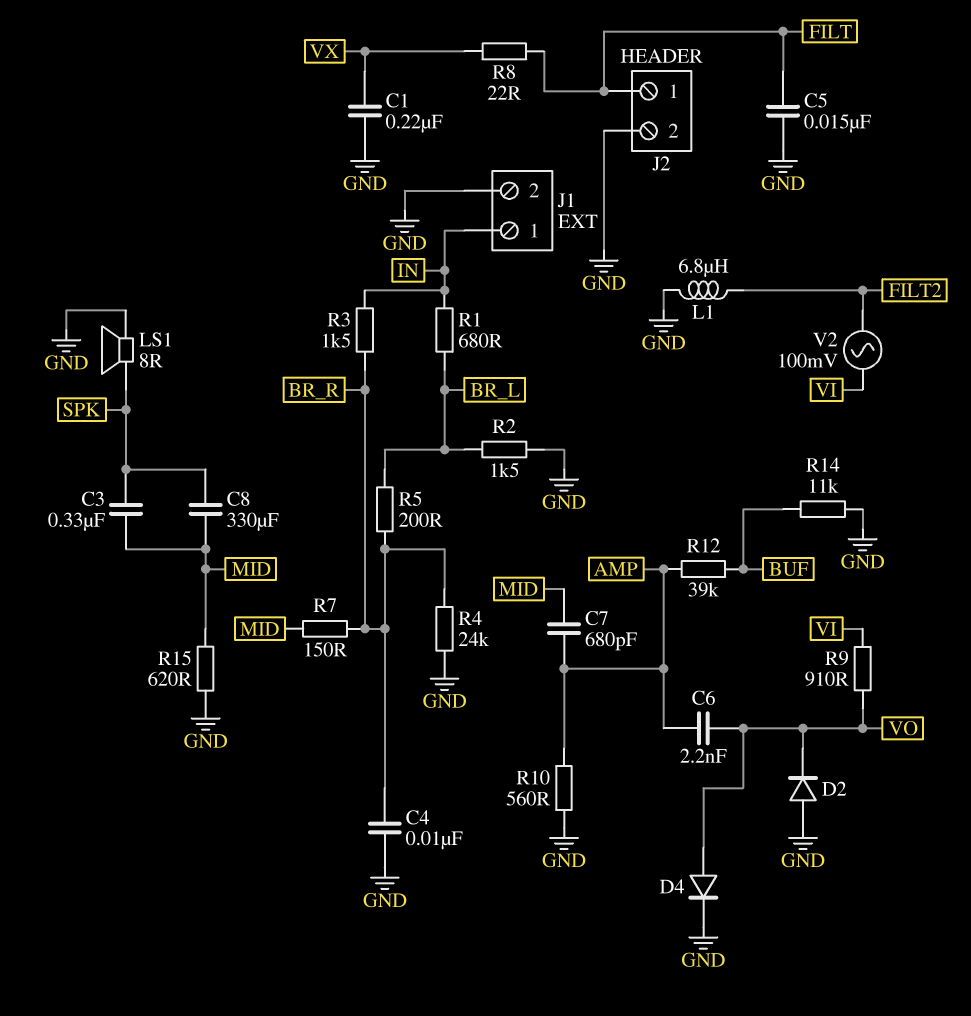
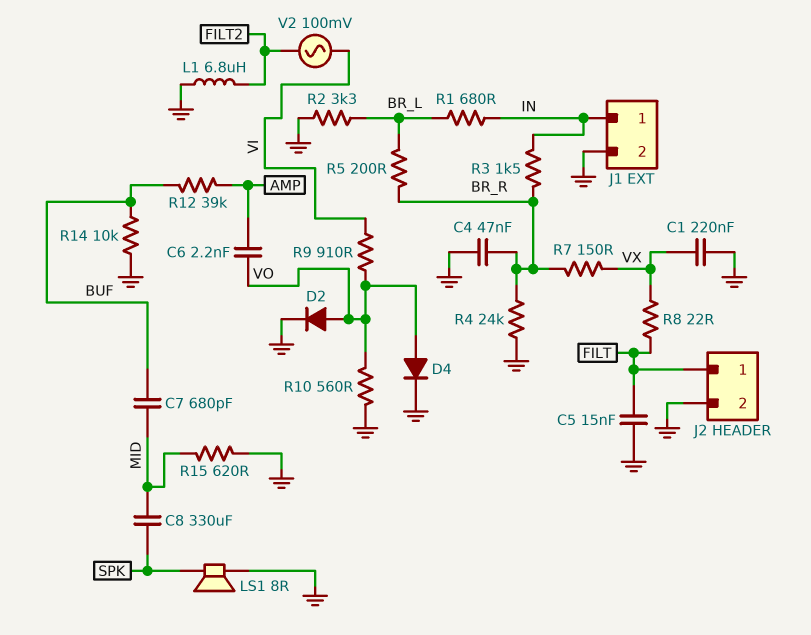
C3: 330nF (MID, SPK) -> none
C4: 10nF (BR_R, GND) -> 47nF (BR_R, GND)
C7: 680pF (AMP, MID) -> 680pF (BUF, MID)
D2: diode (A GND, K VO) -> diode (A VO, K GND)
R2: 1.5k (BR_L, GND) -> 3.3k (BR_L, GND)
R7: 150 (BR_R, MID) -> 150 (BR_R, VX)
R10: 560 (AMP, GND) -> 560 (GND, VO)
R14: 11k (BUF, GND) -> 10k (BUF, GND)

